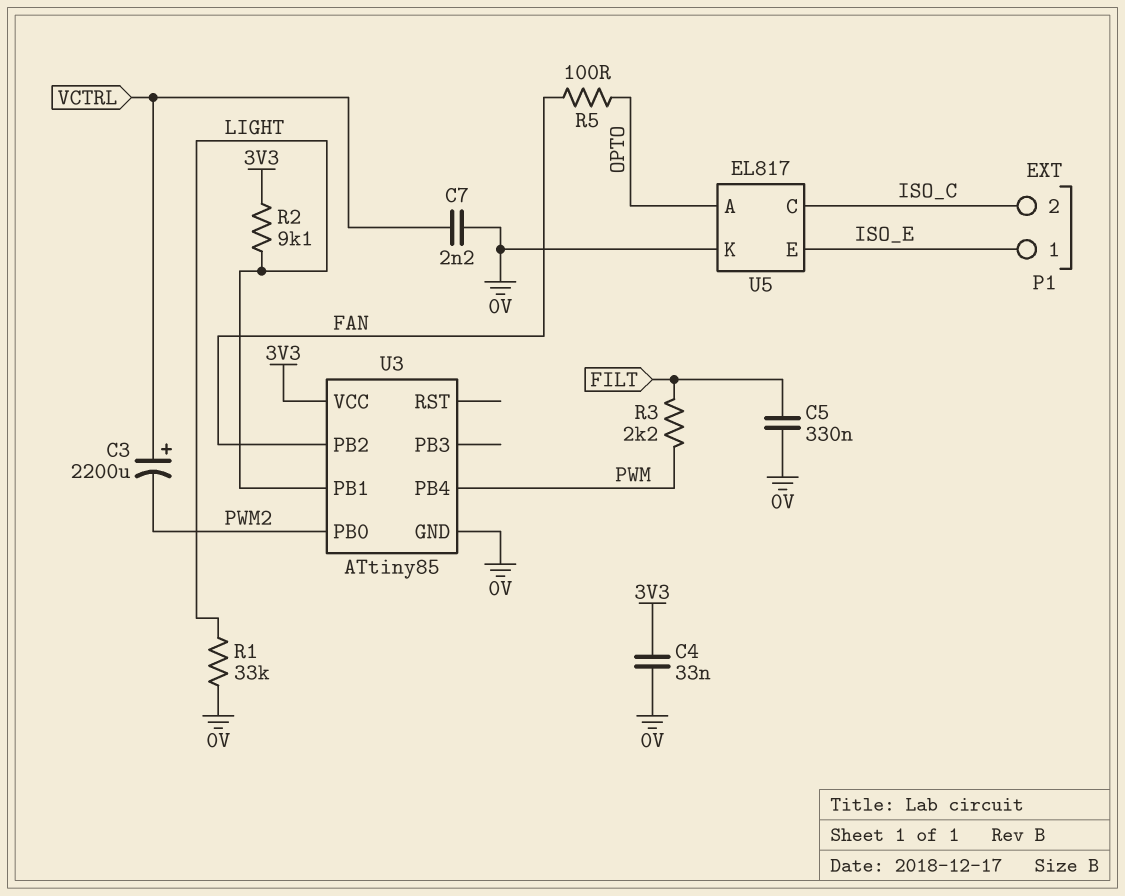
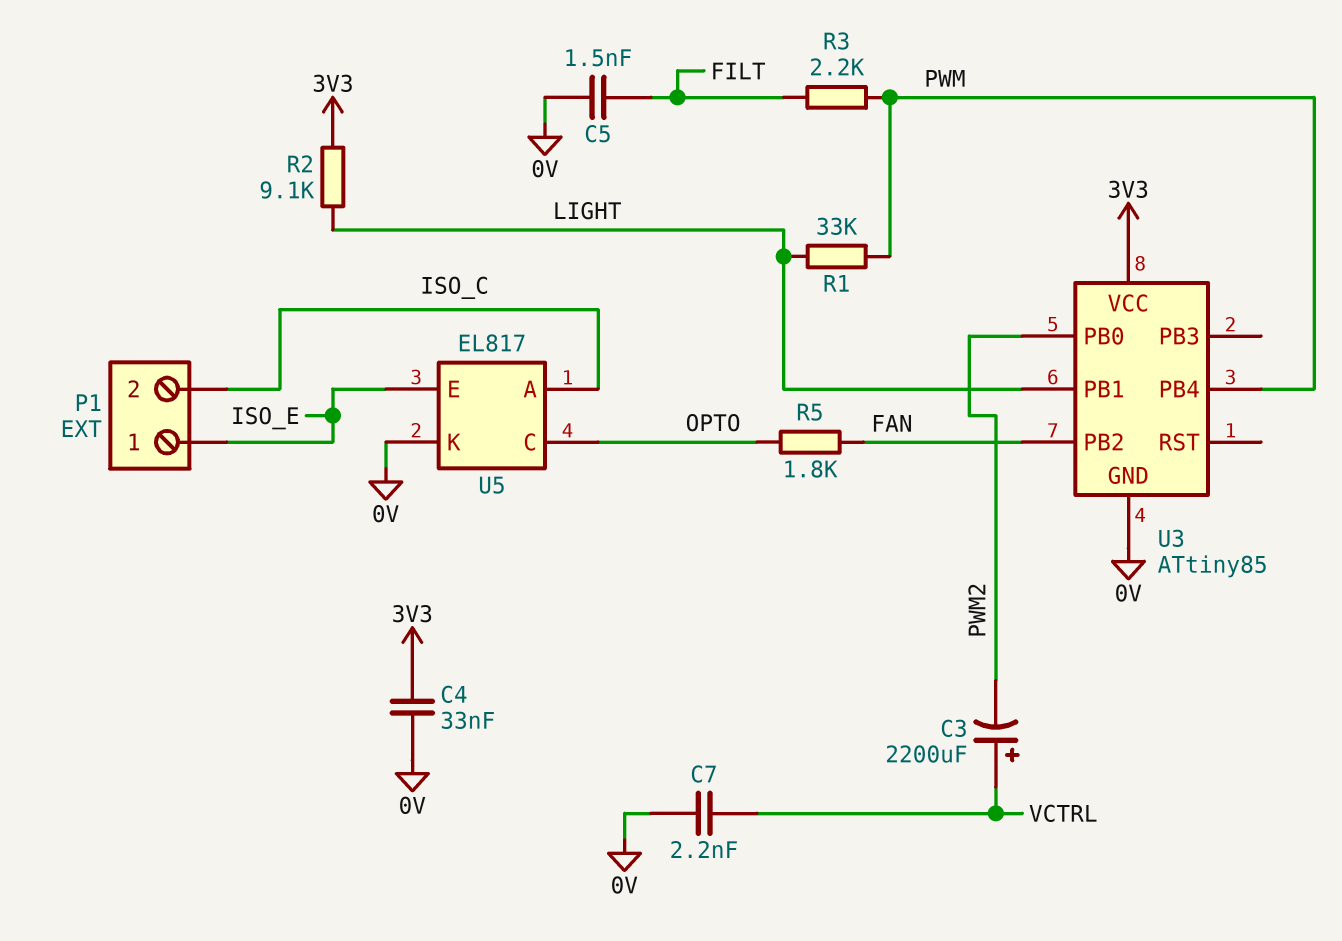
C5: 330nF (0V, FILT) -> 1.5nF (0V, FILT)
R1: 33k (0V, LIGHT) -> 33k (LIGHT, PWM)
R5: 100 (FAN, OPTO) -> 1.8k (FAN, OPTO)
U5 pin A: OPTO -> ISO_C
U5 pin C: ISO_C -> OPTO

